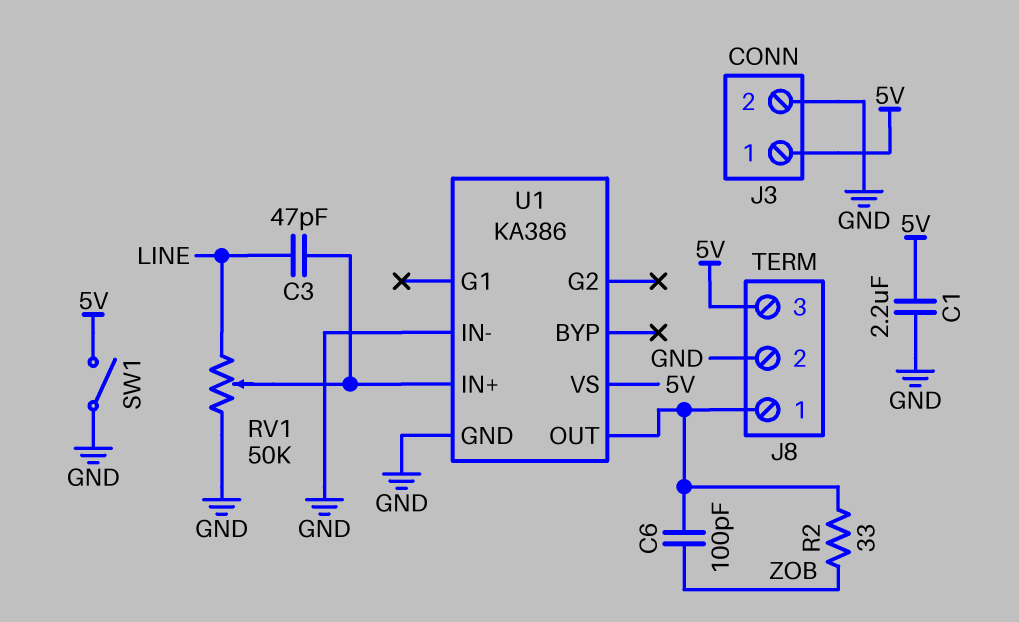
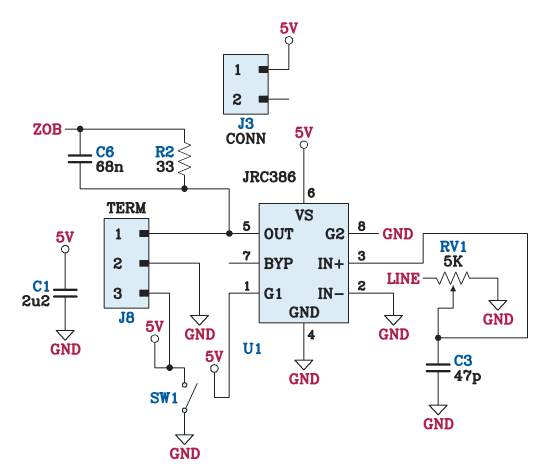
C3: 47pF (LINE, U1/IN+) -> 47pF (GND, U1/IN+)
C6: 100pF (J8/1, ZOB) -> 68nF (J8/1, ZOB)
J3 pin 2: GND -> none
RV1: 50k (GND, LINE, wiper U1/IN+) -> 5k (GND, LINE, wiper U1/IN+)
U1: KA386 -> JRC386
U1 pin G1: none -> 5V
U1 pin G2: none -> GND

